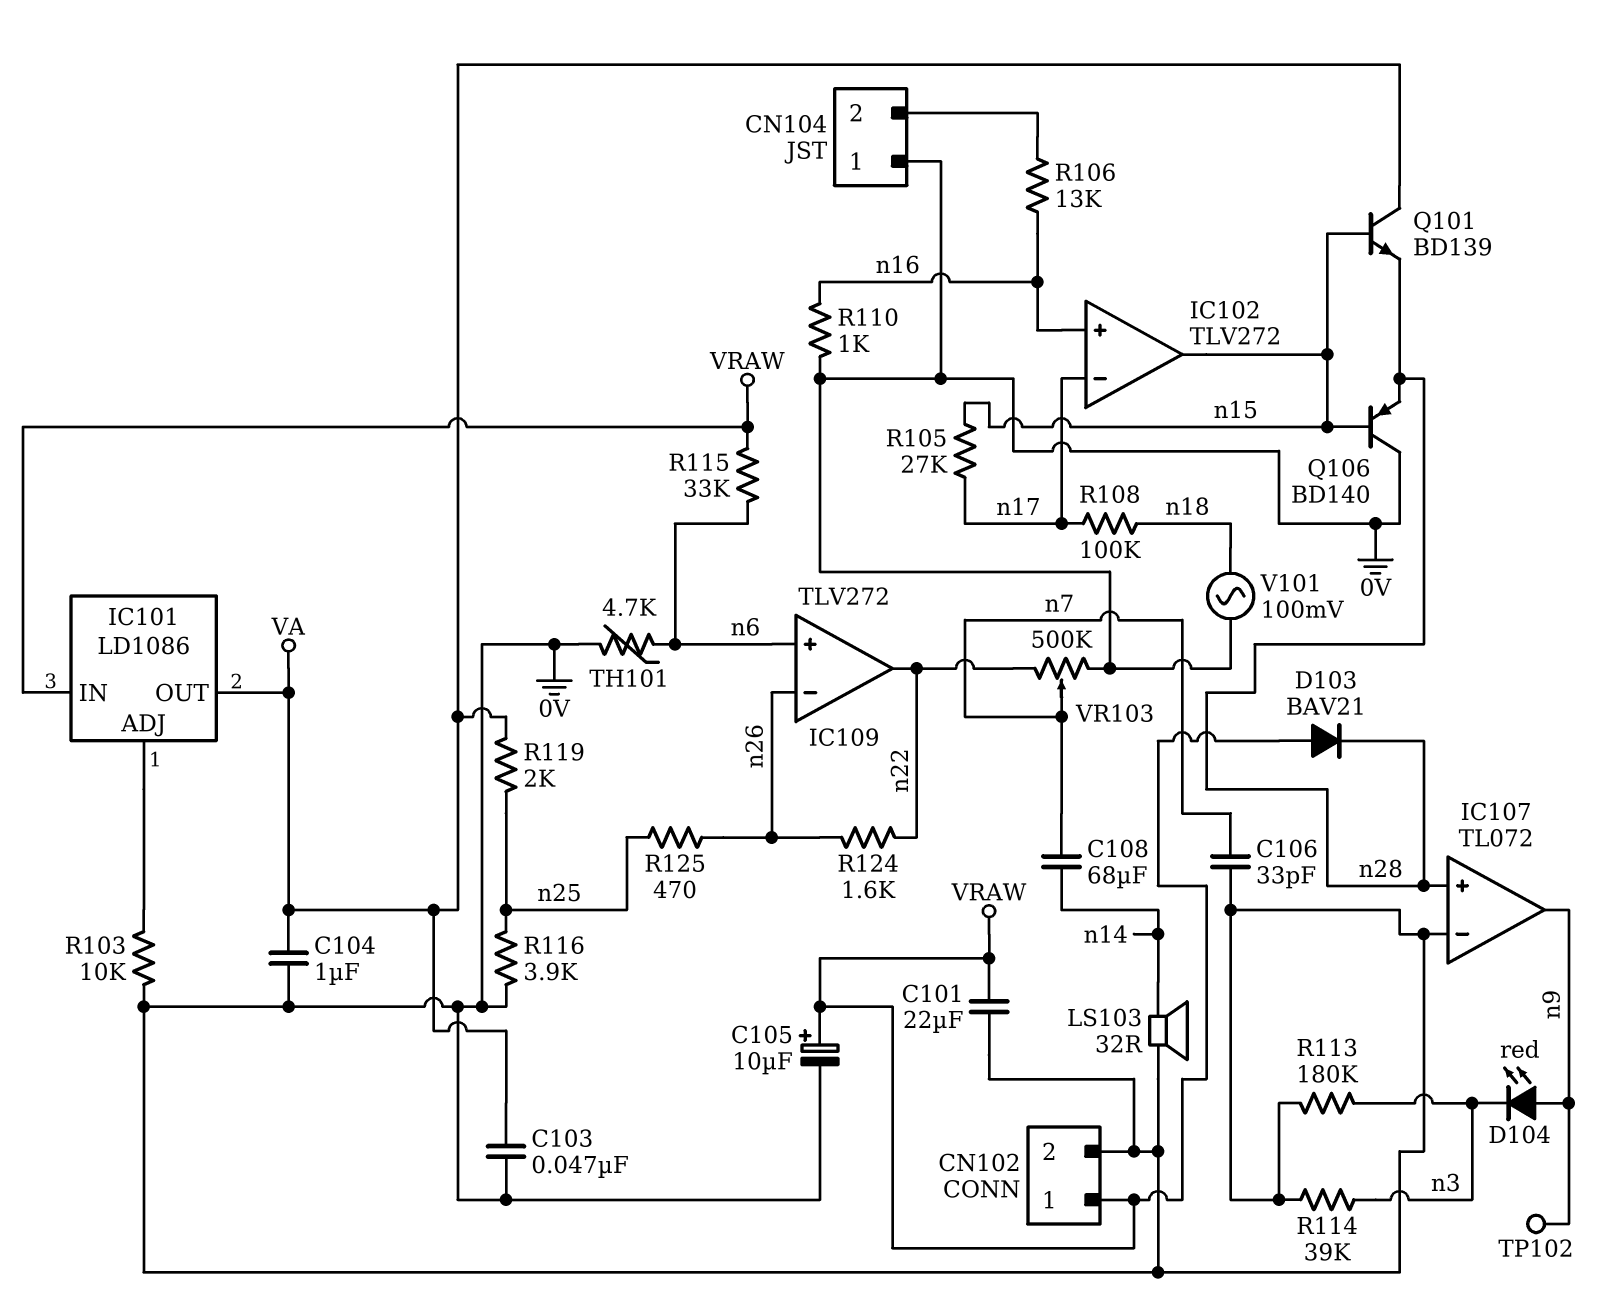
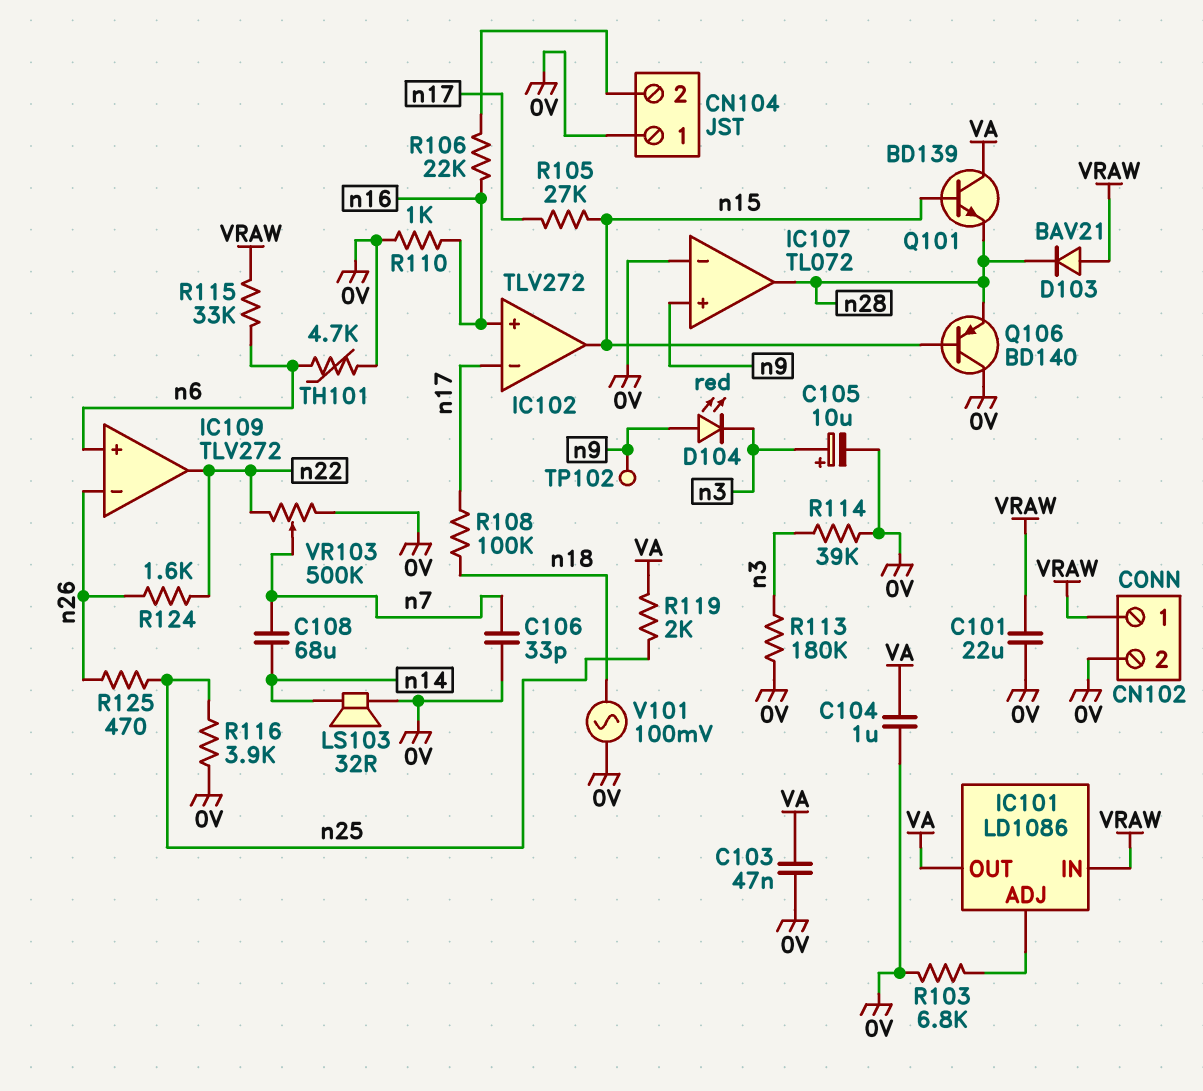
C105: 10uF (plus VRAW, minus 0V) -> 10uF (plus n3, minus 0V)
IC107 pin in+: n28 -> n9
IC107 pin out: n9 -> n28
R103: 10k (0V, IC101/ADJ) -> 6.8k (0V, IC101/ADJ)
R106: 13k (CN104/2, n16) -> 22k (CN104/2, n16)

